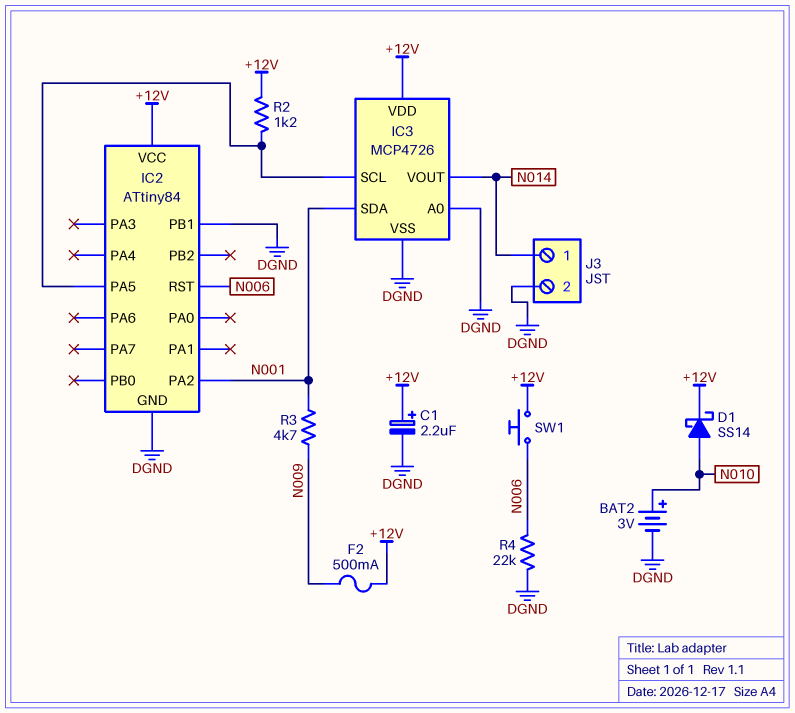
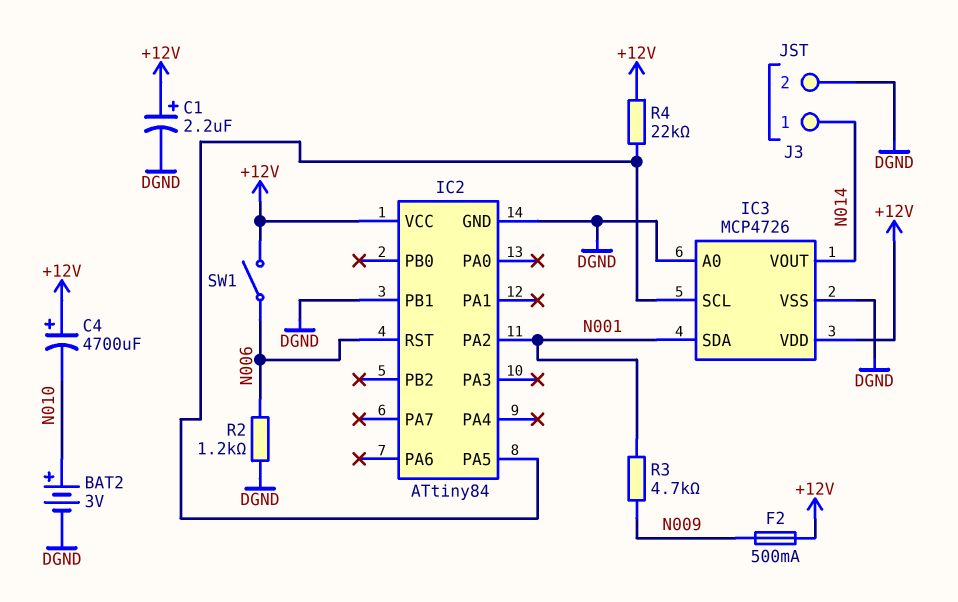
C4: none -> 4700uF (plus +12V, minus N010)
D1: schottky SS14 (A N010, K +12V) -> none
R2: 1.2k (+12V, IC2/PA5) -> 1.2k (DGND, N006)
R4: 22k (DGND, N006) -> 22k (+12V, IC2/PA5)
SW1: button (+12V, N006) -> switch (+12V, N006)

